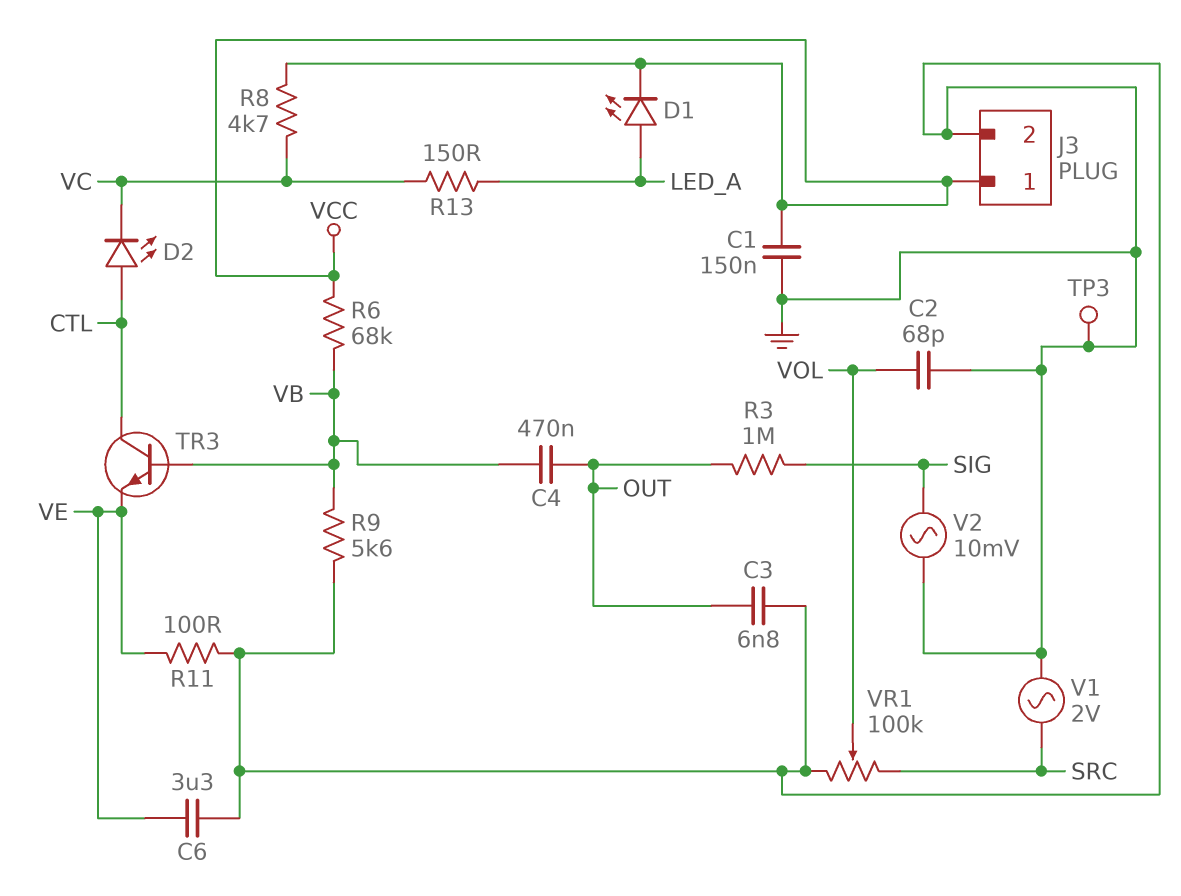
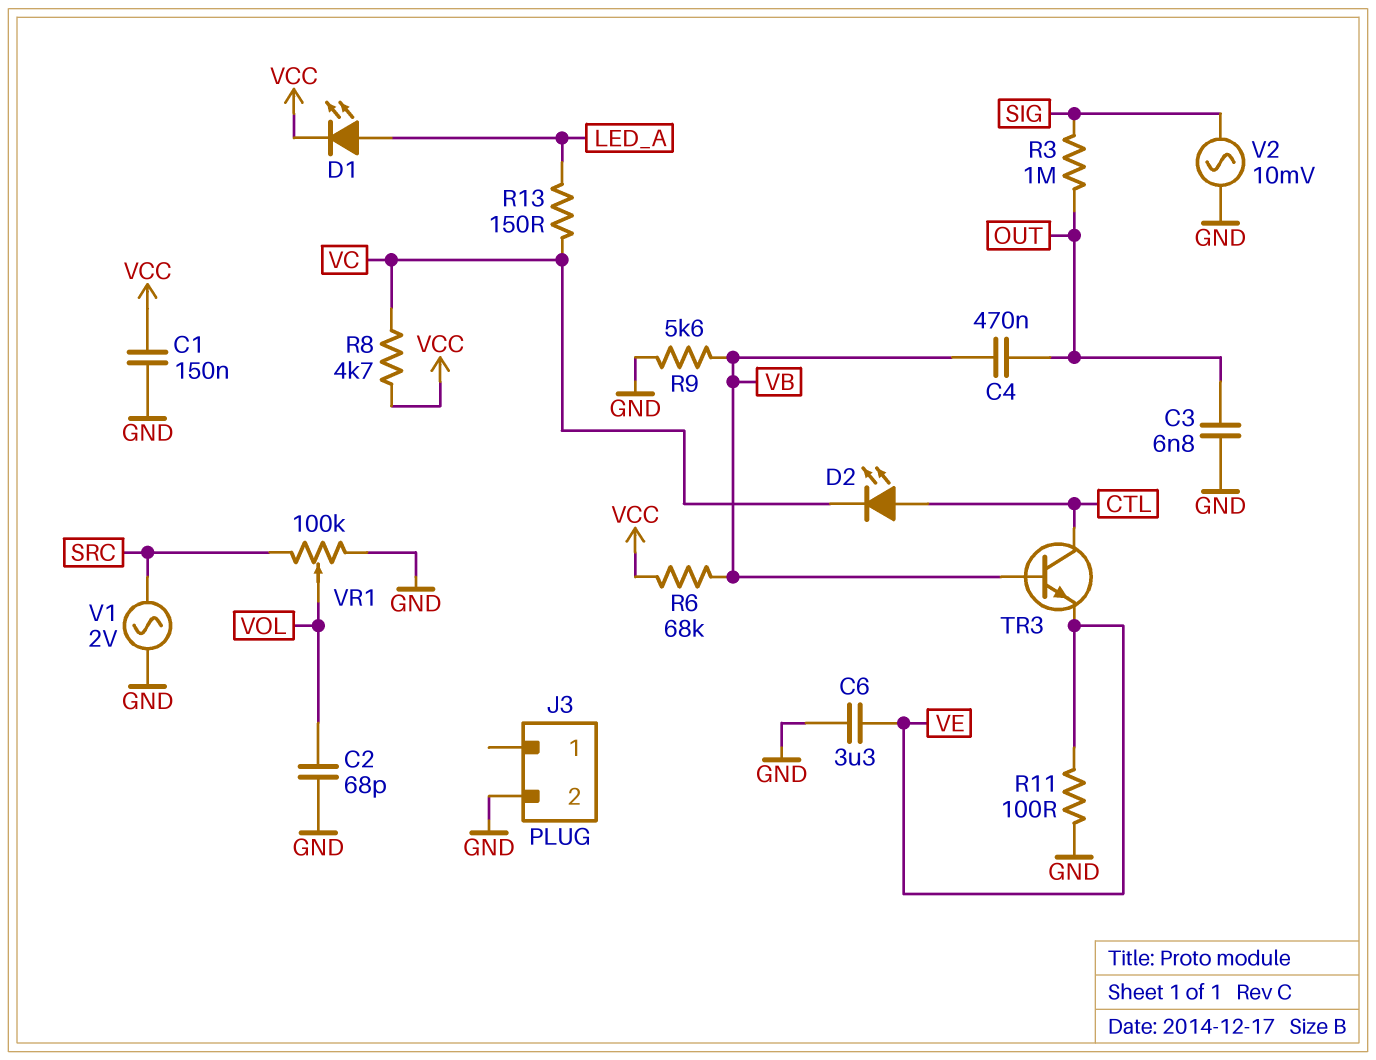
J3 pin 1: VCC -> none
TP3: test point (GND) -> none

